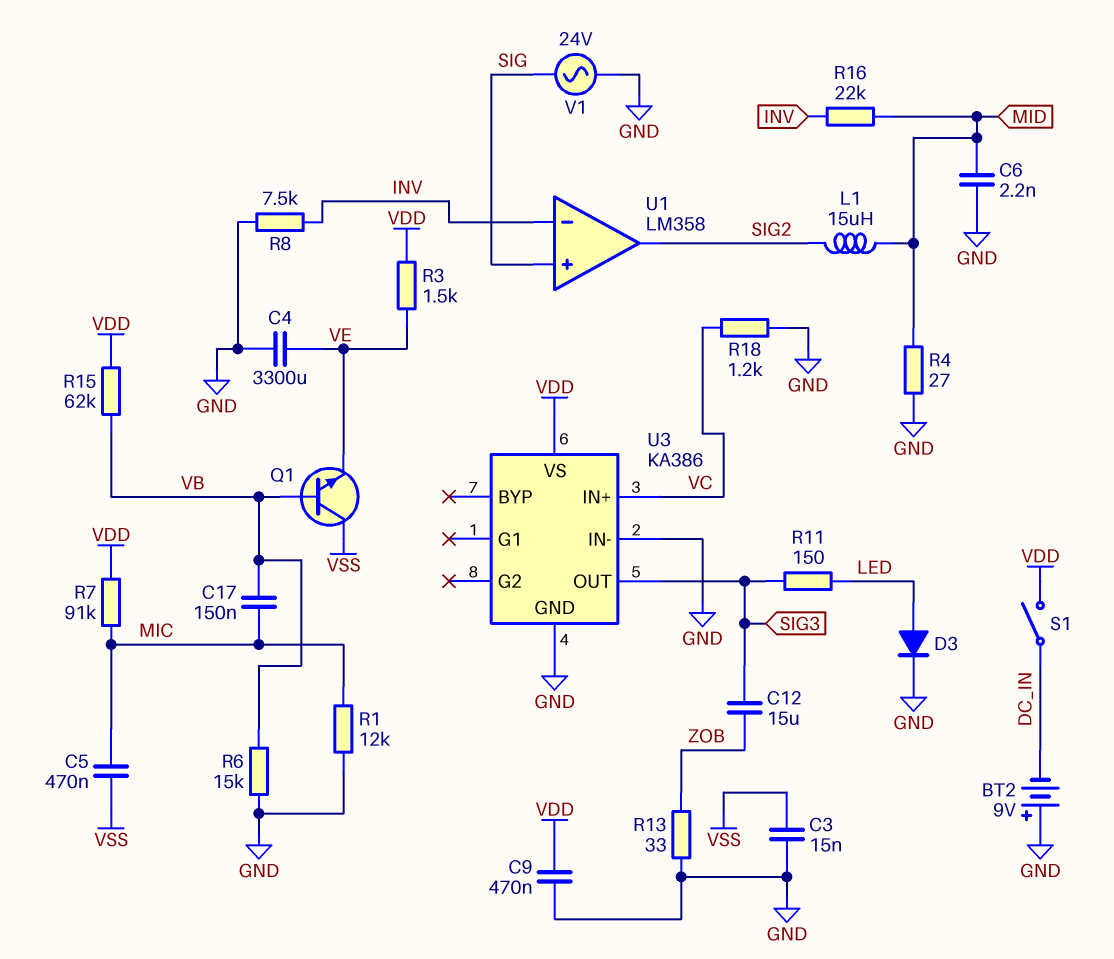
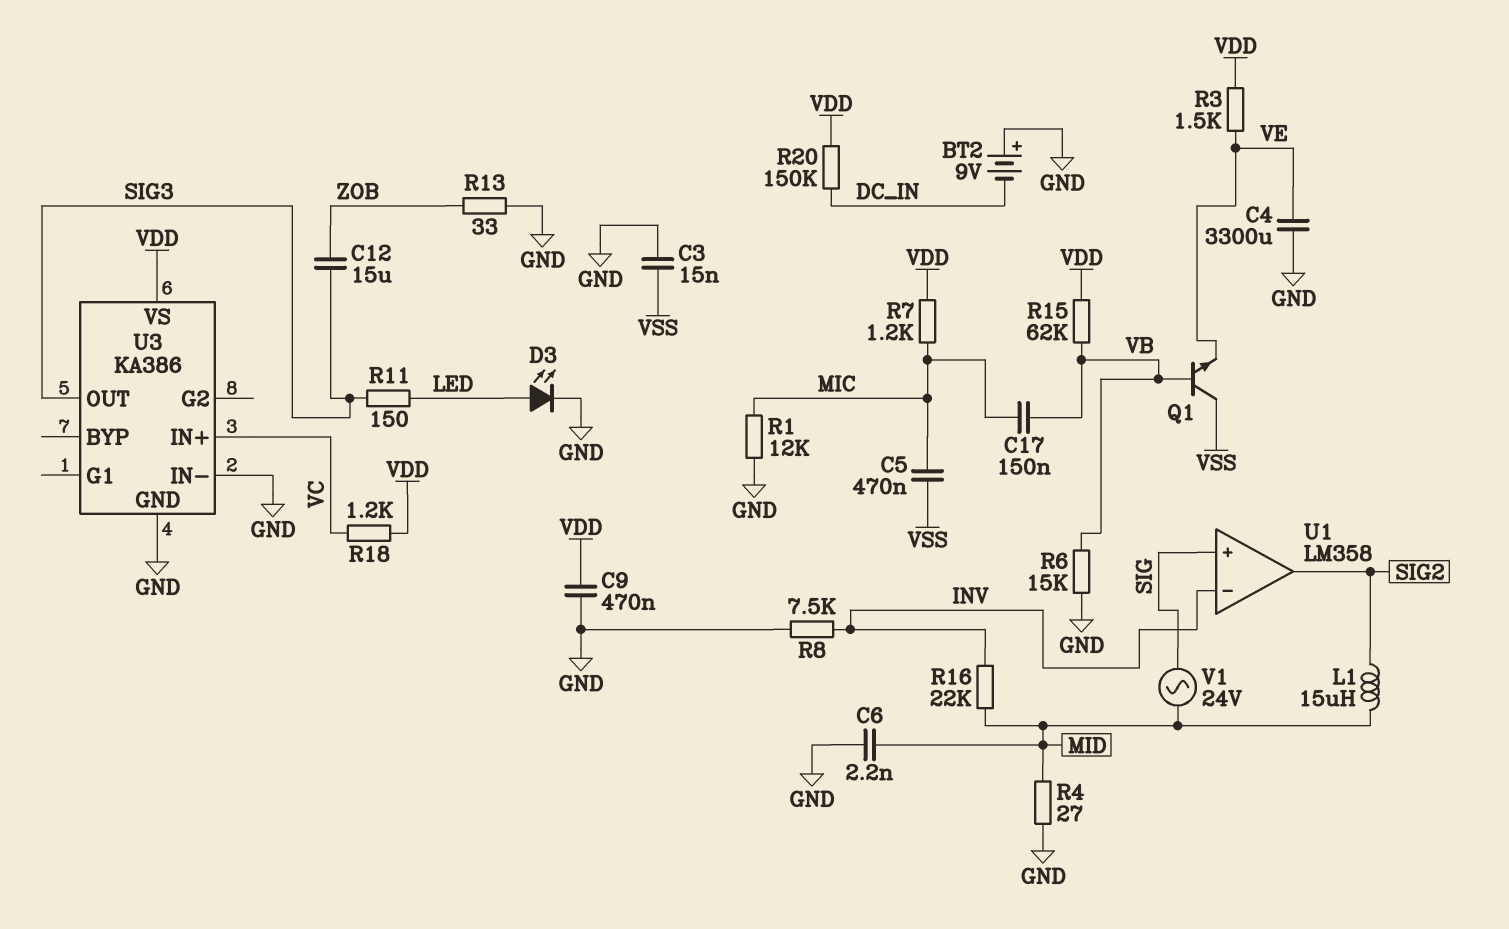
D3: diode (A LED, K GND) -> LED (A LED, K GND)
R7: 91k (MIC, VDD) -> 1.2k (MIC, VDD)
R18: 1.2k (GND, VC) -> 1.2k (VC, VDD)
R20: none -> 150k (DC_IN, VDD)
S1: switch (DC_IN, VDD) -> none
V1: AC 24V (GND, SIG) -> AC 24V (MID, SIG)

